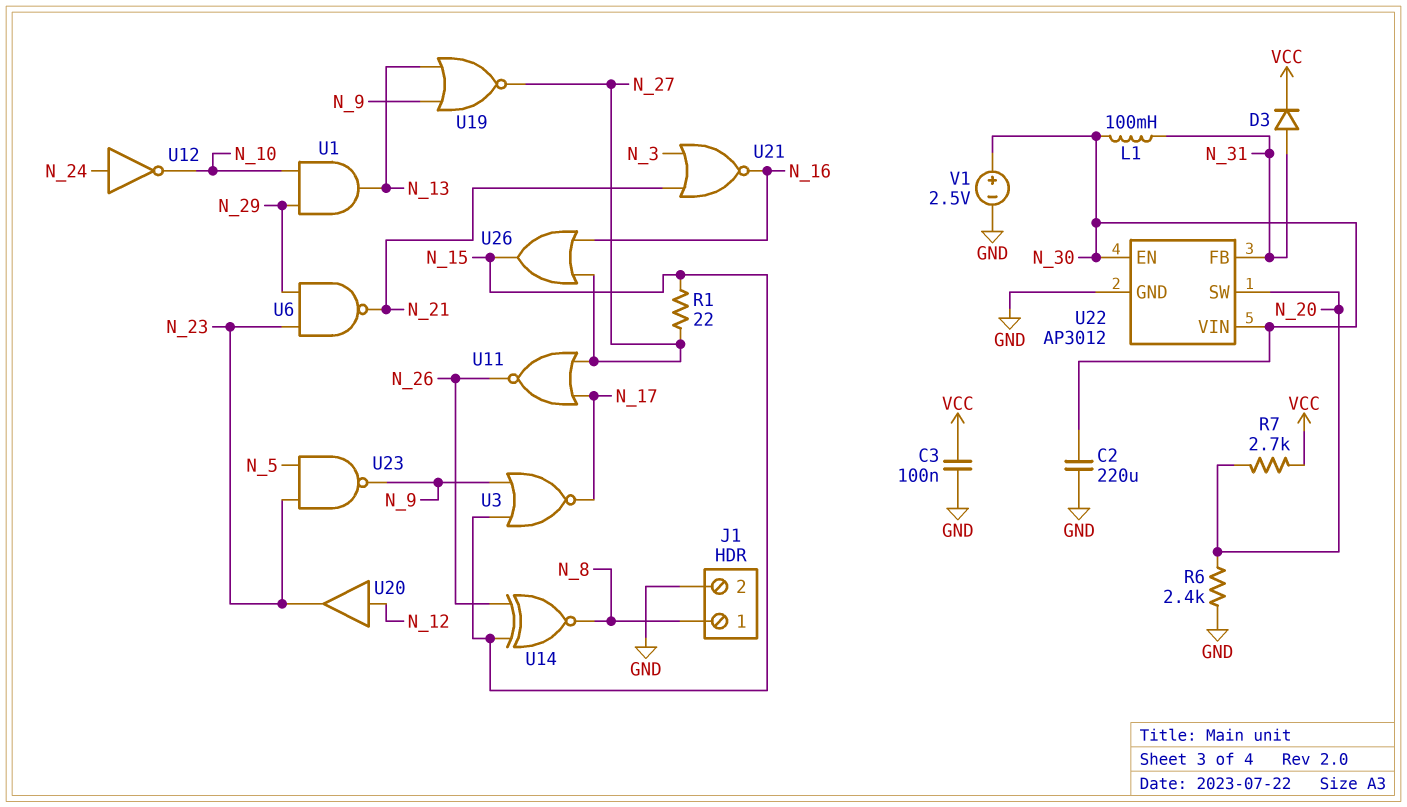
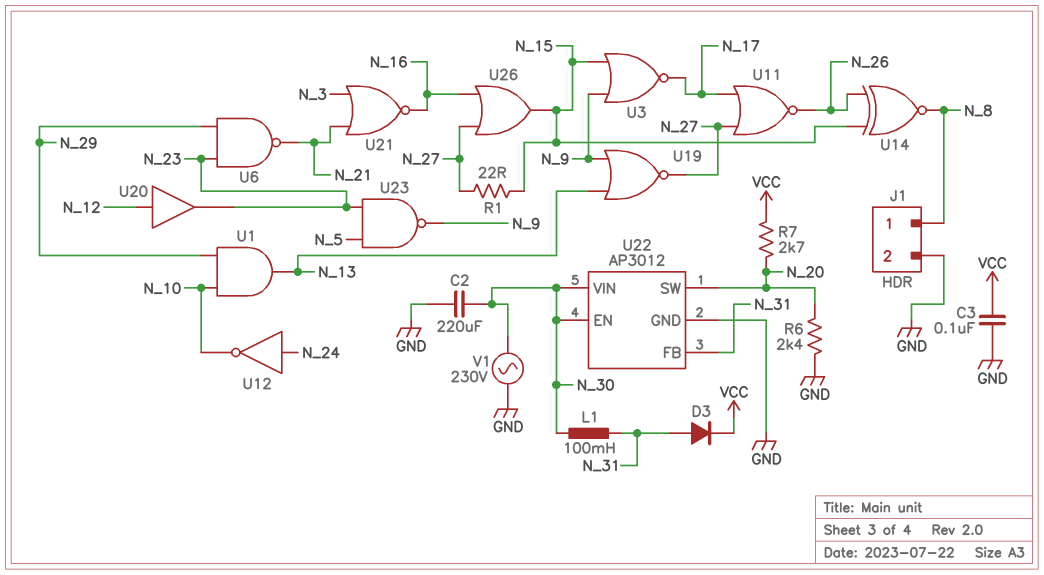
V1: 2.5V (plus N_30, minus GND) -> AC 230V (GND, N_30)

